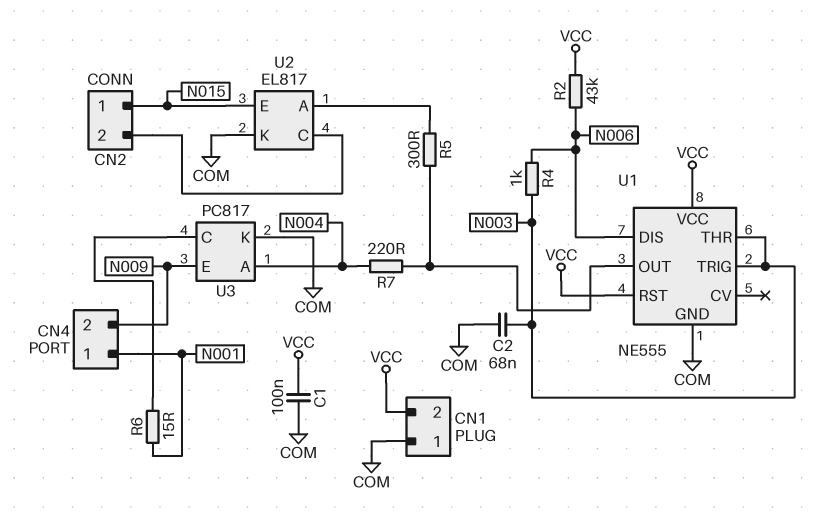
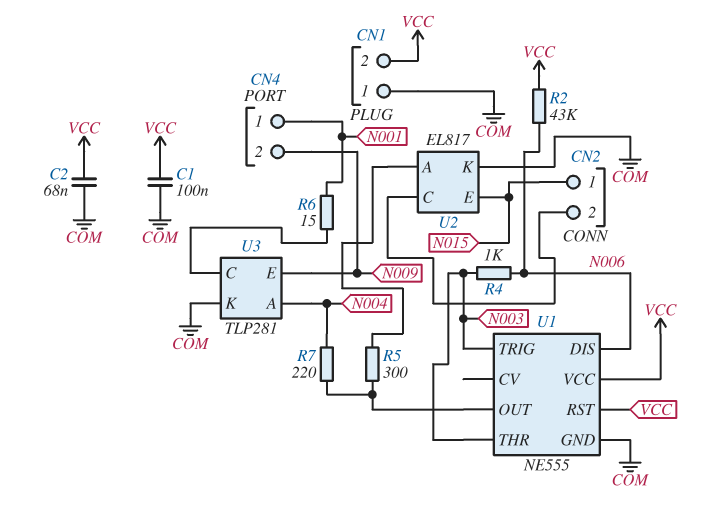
C2: 68nF (COM, N003) -> 68nF (COM, VCC)
U3: PC817 -> TLP281

